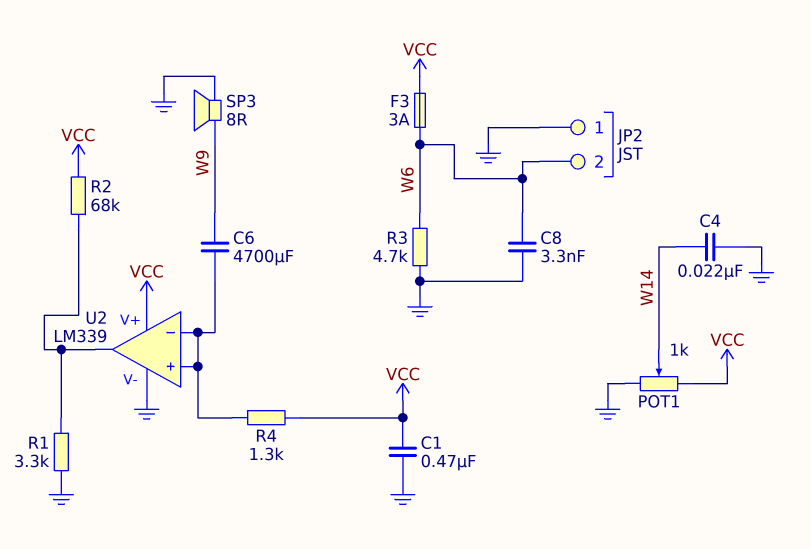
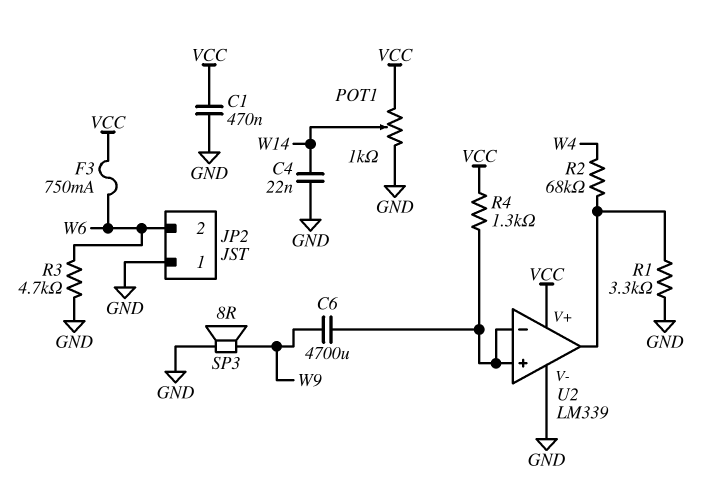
C8: 3.3nF (GND, W6) -> none
F3: 3A (VCC, W6) -> 750mA (VCC, W6)
R2: 68k (U2/out, VCC) -> 68k (U2/out, W4)

